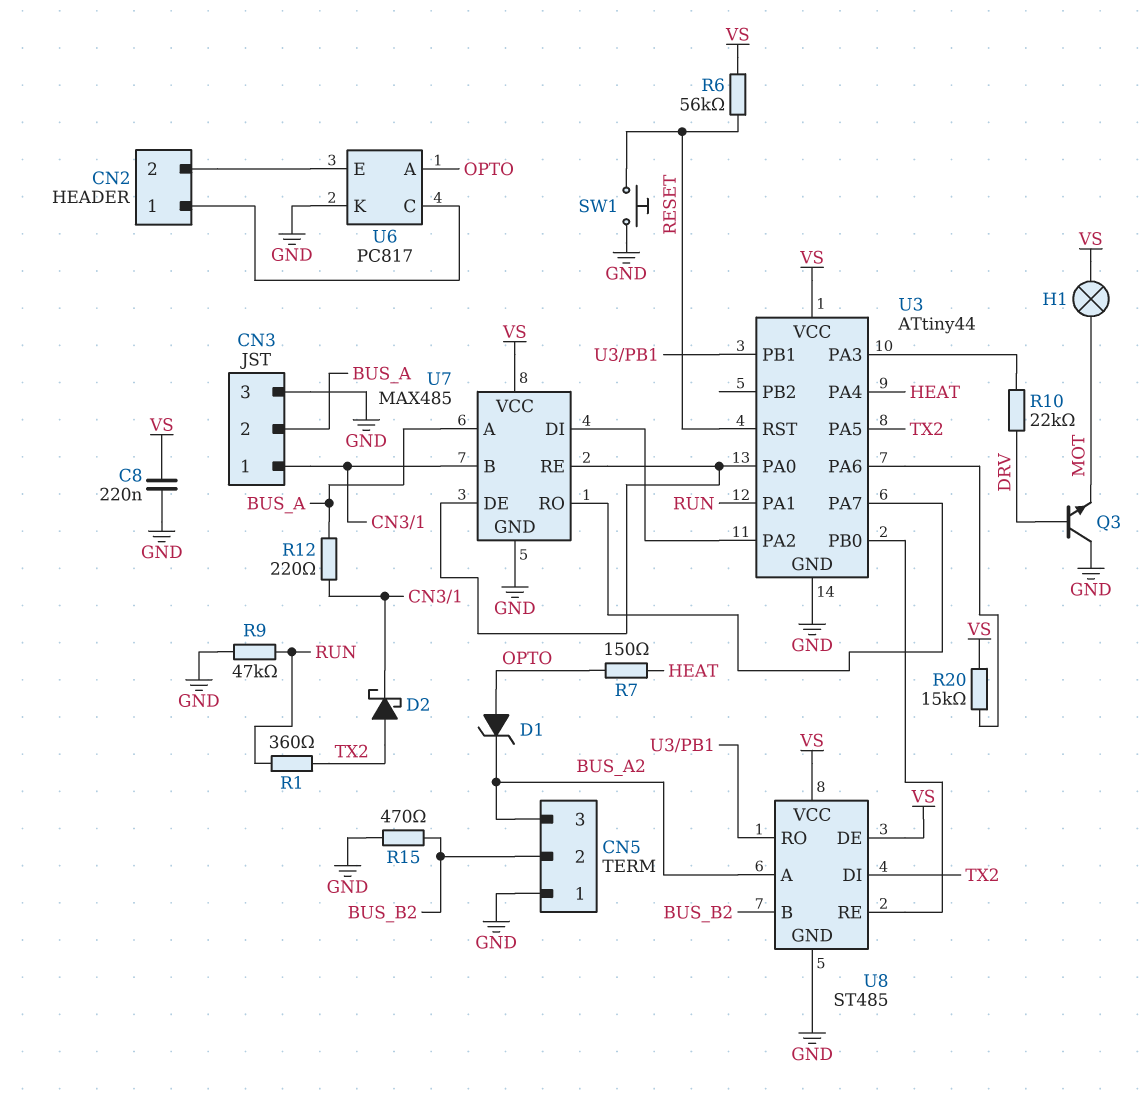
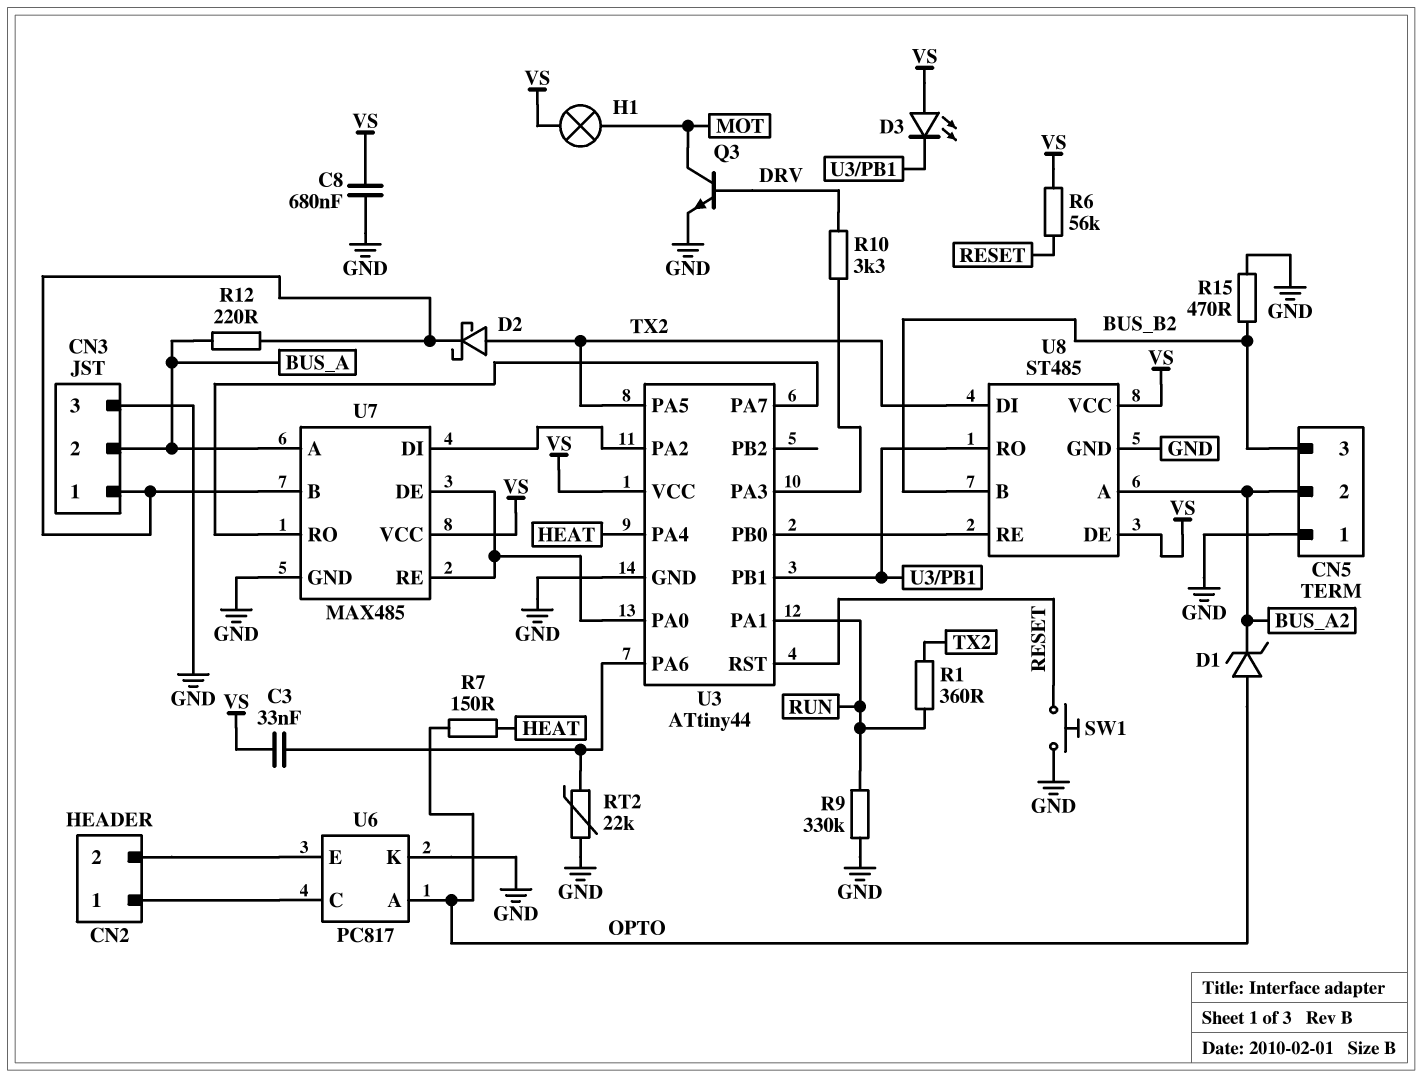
C3: none -> 33nF (U3/PA6, VS)
C8: 220nF (GND, VS) -> 680nF (GND, VS)
CN5 pin 2: BUS_B2 -> BUS_A2
CN5 pin 3: BUS_A2 -> BUS_B2
D3: none -> LED (A VS, K U3/PB1)
Q3: NPN (B DRV, C GND, E MOT) -> NPN (B DRV, C MOT, E GND)
R9: 47k (GND, RUN) -> 330k (GND, RUN)
R10: 22k (DRV, U3/PA3) -> 3.3k (DRV, U3/PA3)
R20: 15k (U3/PA6, VS) -> none
RT2: none -> 22k (GND, U3/PA6)

